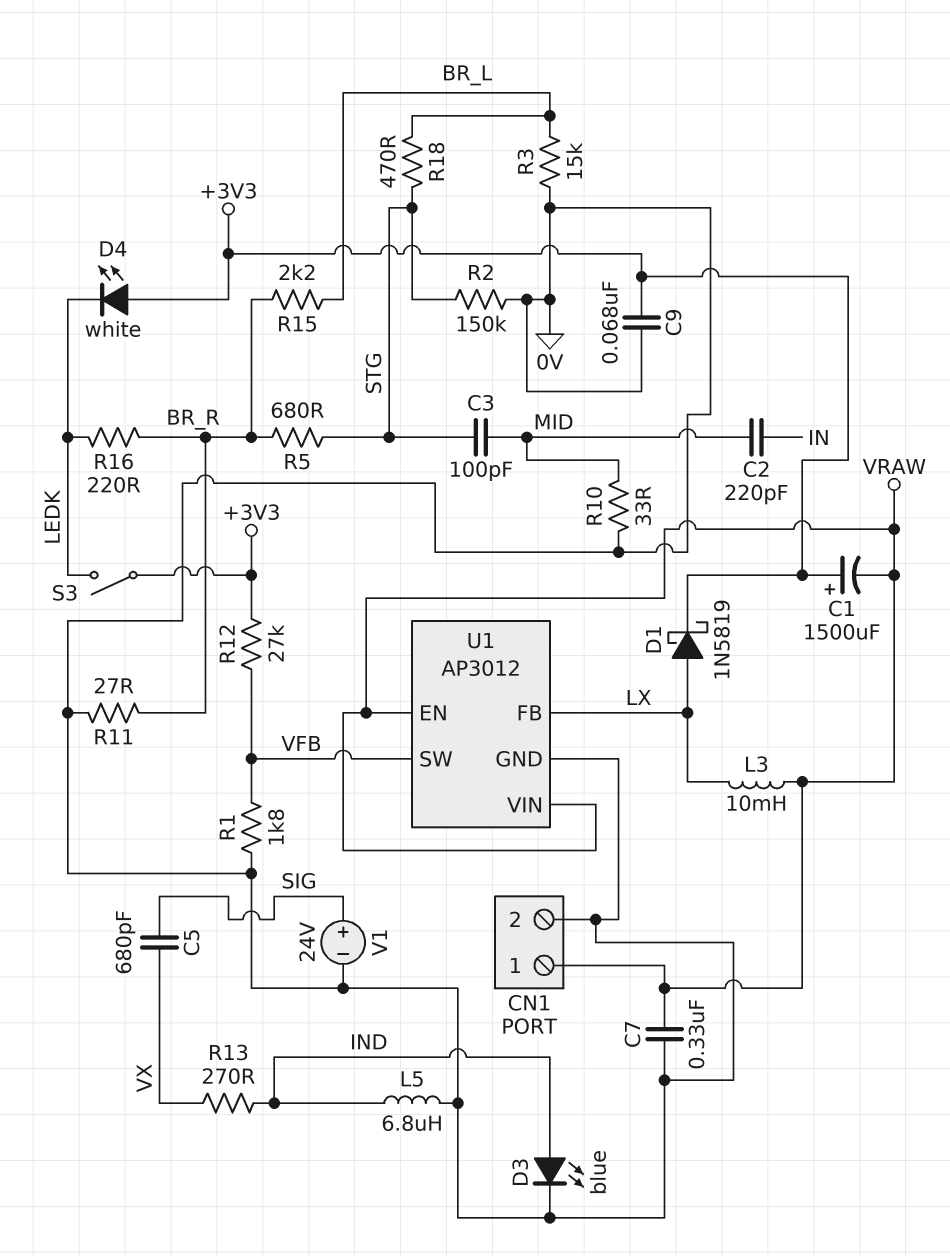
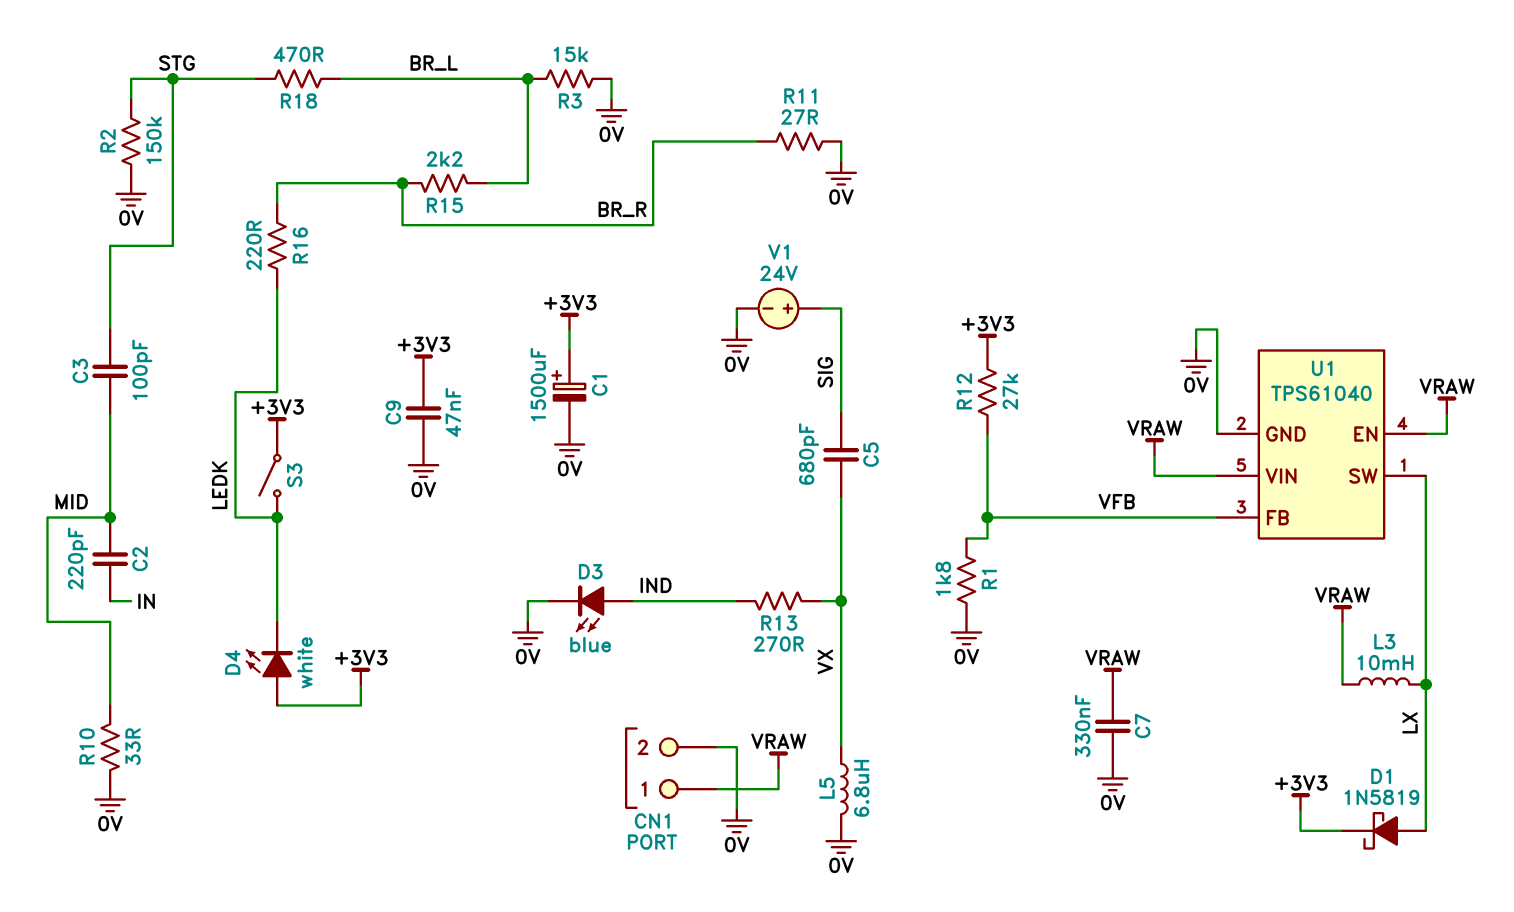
C1: 1500uF (plus +3V3, minus VRAW) -> 1500uF (plus +3V3, minus 0V)
C9: 68nF (+3V3, 0V) -> 47nF (+3V3, 0V)
L5: 6.8uH (0V, IND) -> 6.8uH (0V, VX)
R5: 680 (BR_R, STG) -> none
U1: AP3012 -> TPS61040
U1 pin FB: LX -> VFB
U1 pin SW: VFB -> LX

